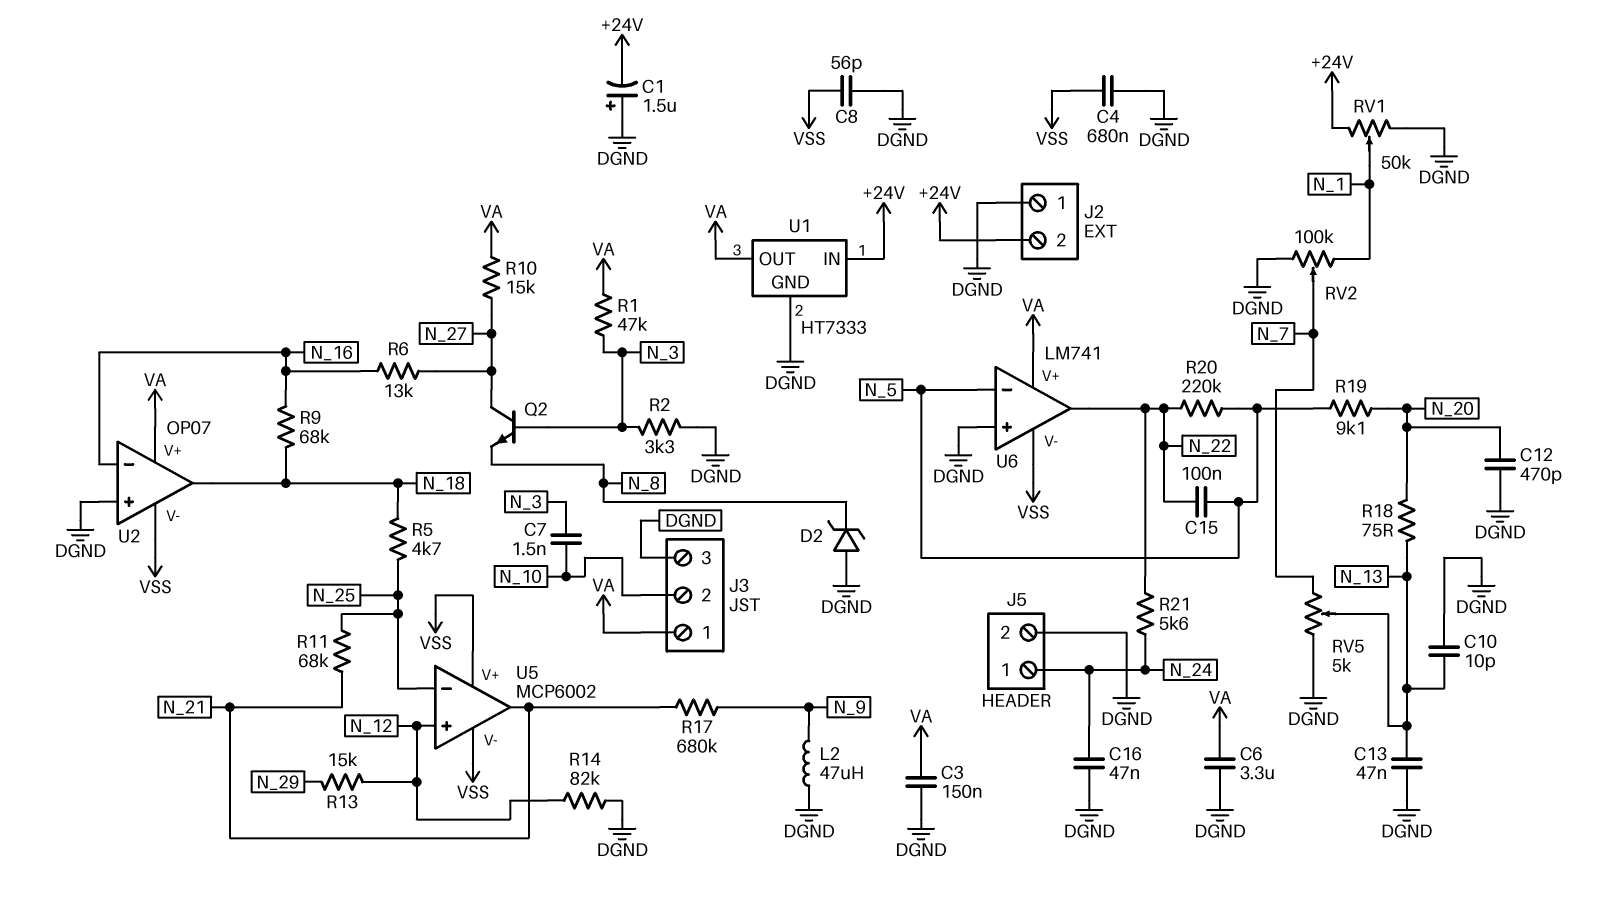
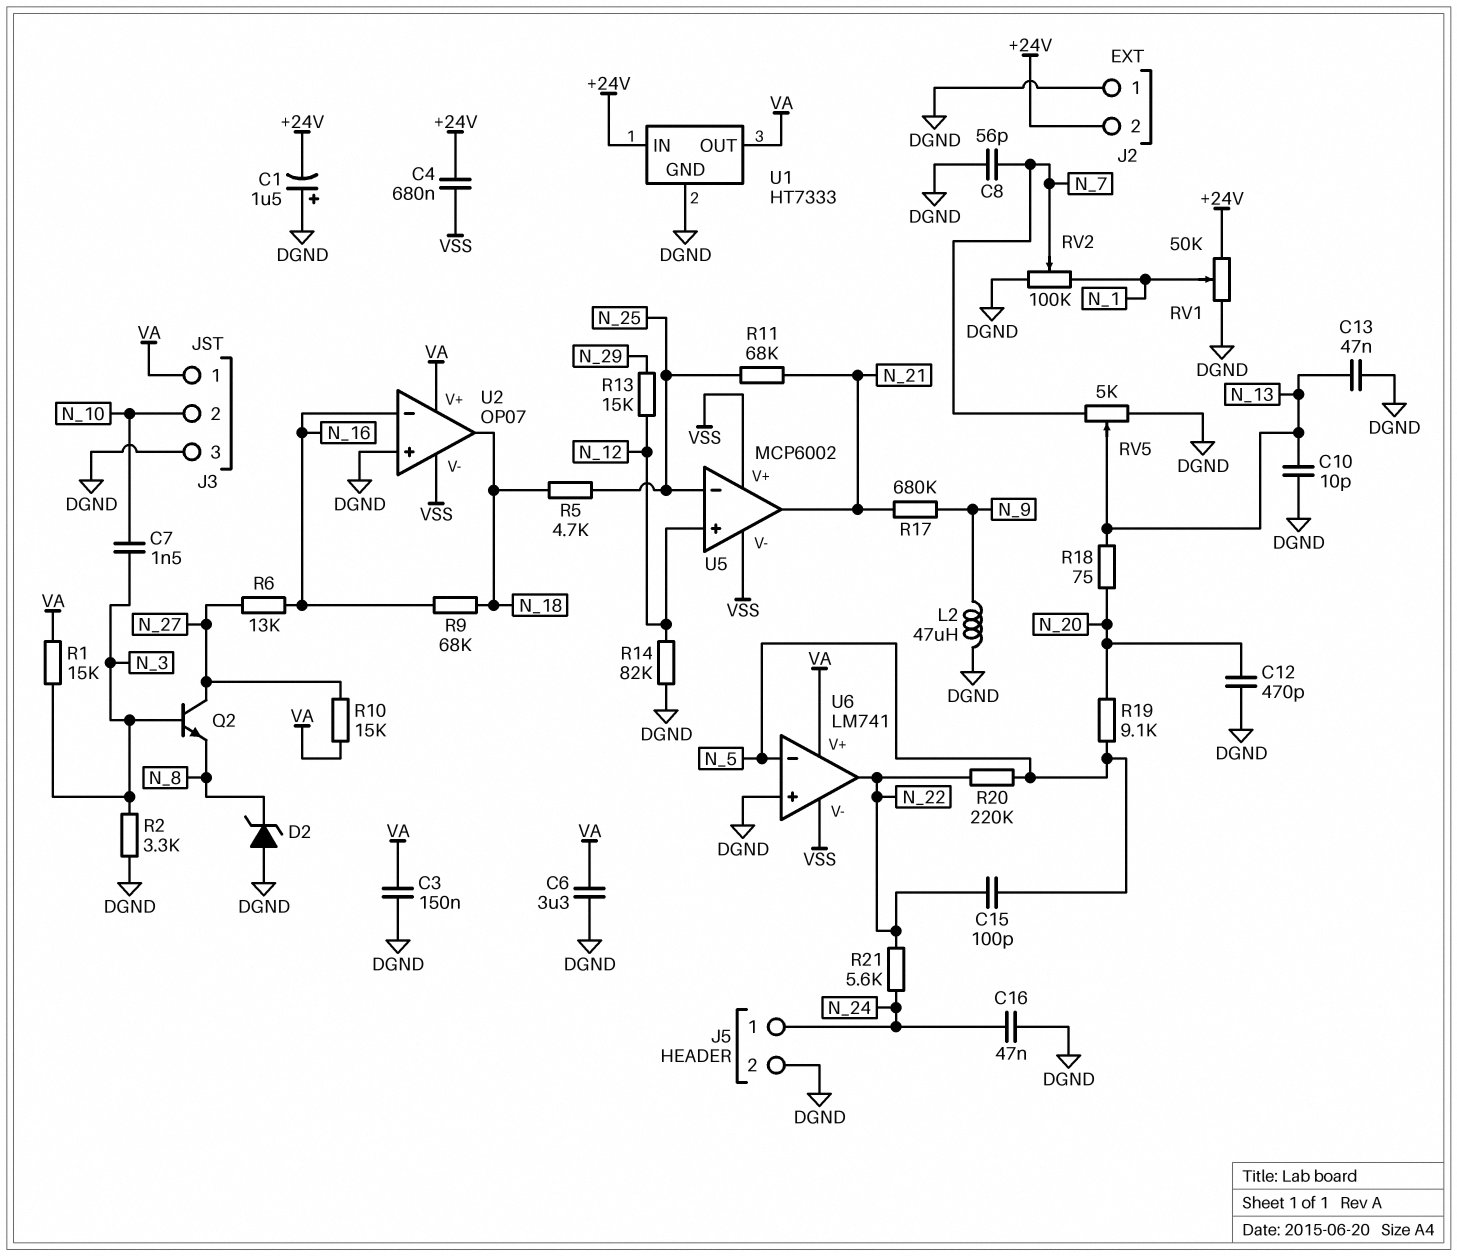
C4: 680nF (DGND, VSS) -> 680nF (+24V, VSS)
C8: 56pF (DGND, VSS) -> 56pF (DGND, N_7)
C15: 100nF (N_5, N_22) -> 100pF (N_5, N_22)
R1: 47k (N_3, VA) -> 15k (N_3, VA)

